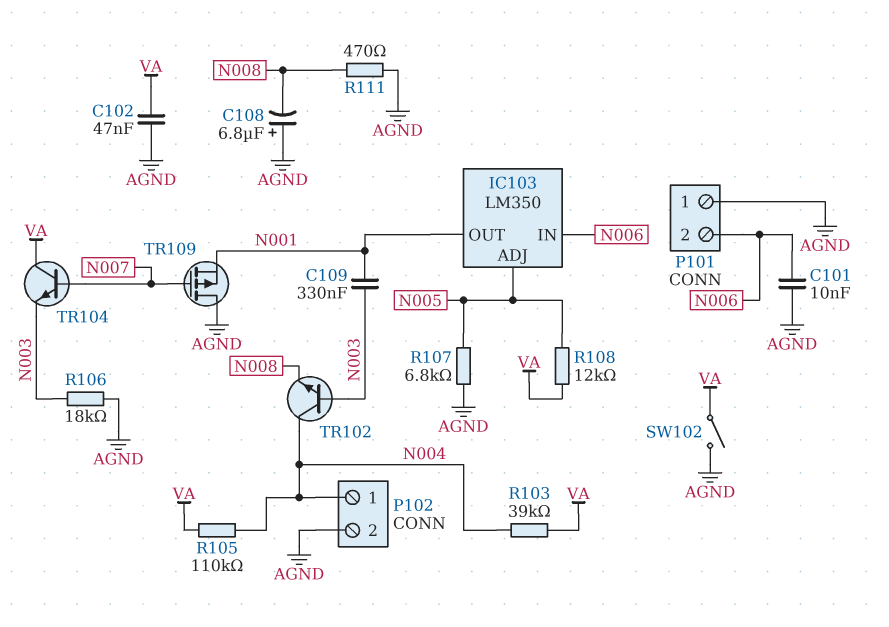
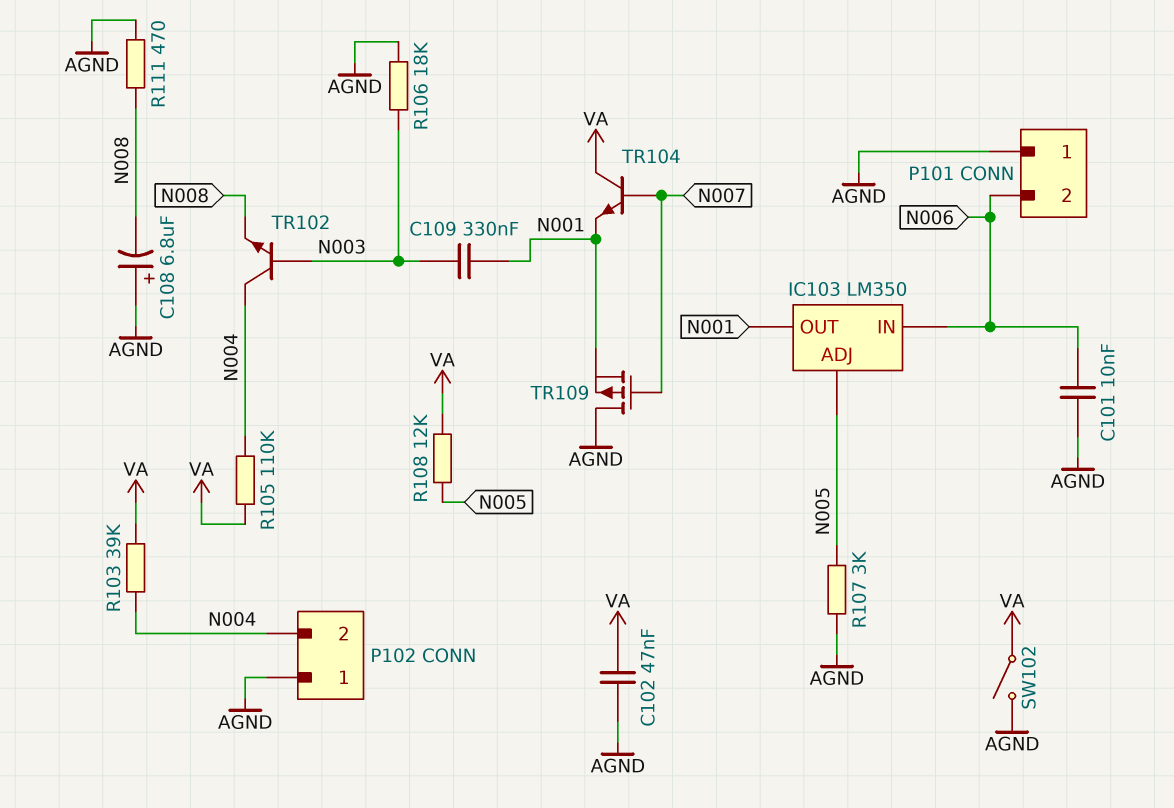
P102 pin 1: N004 -> AGND
P102 pin 2: AGND -> N004
R107: 6.8k (AGND, N005) -> 3k (AGND, N005)
TR104: NPN (B N007, C VA, E N003) -> NPN (B N007, C VA, E N001)

